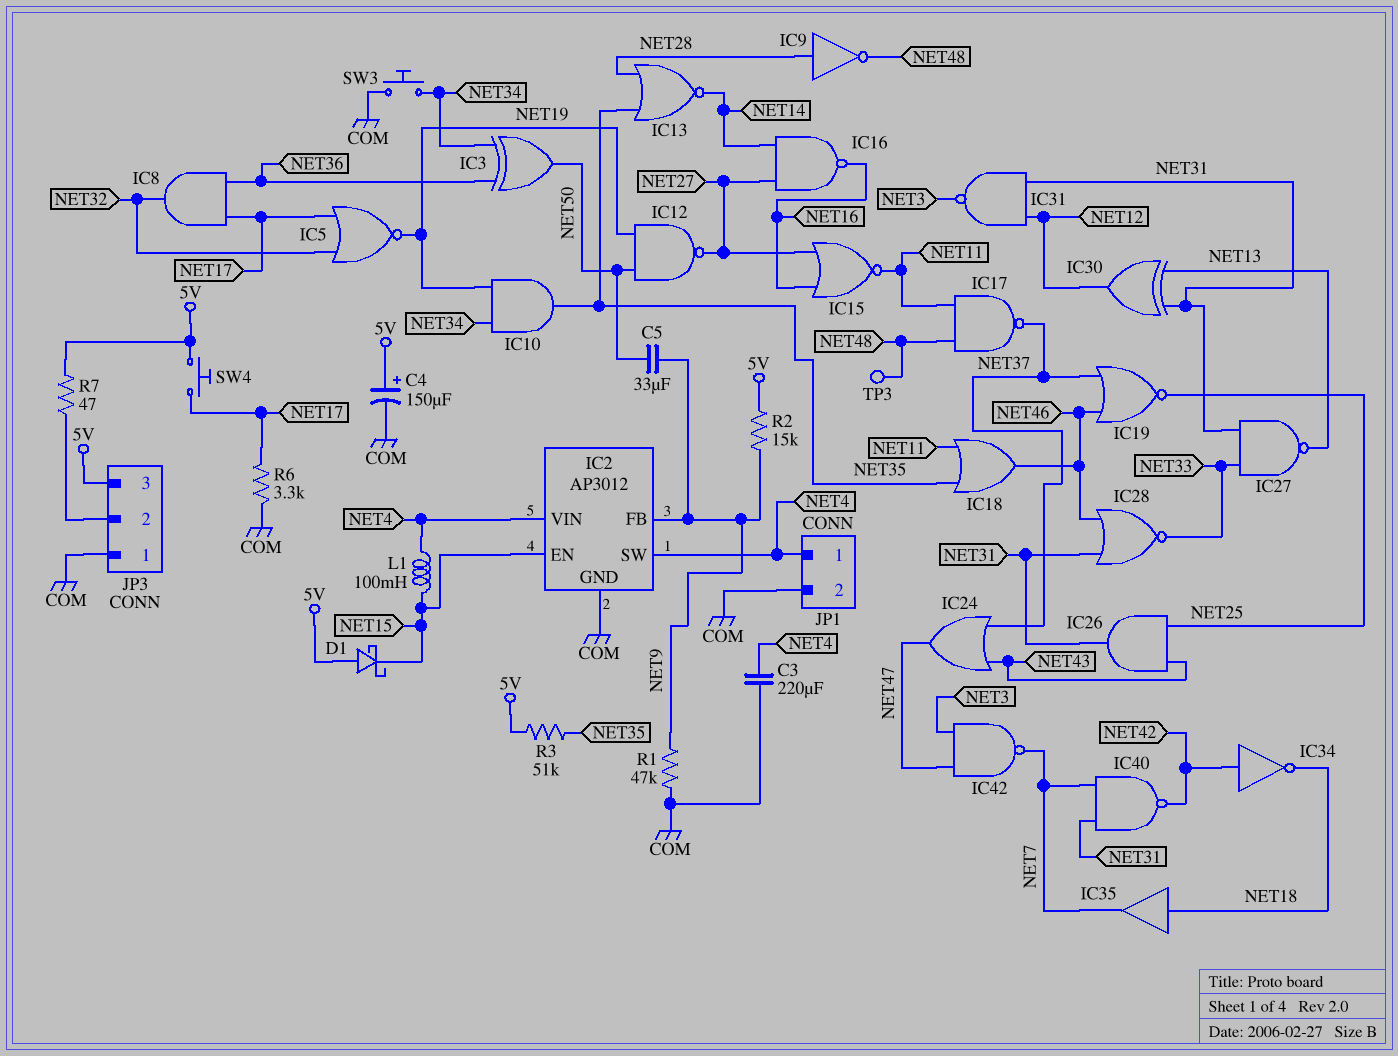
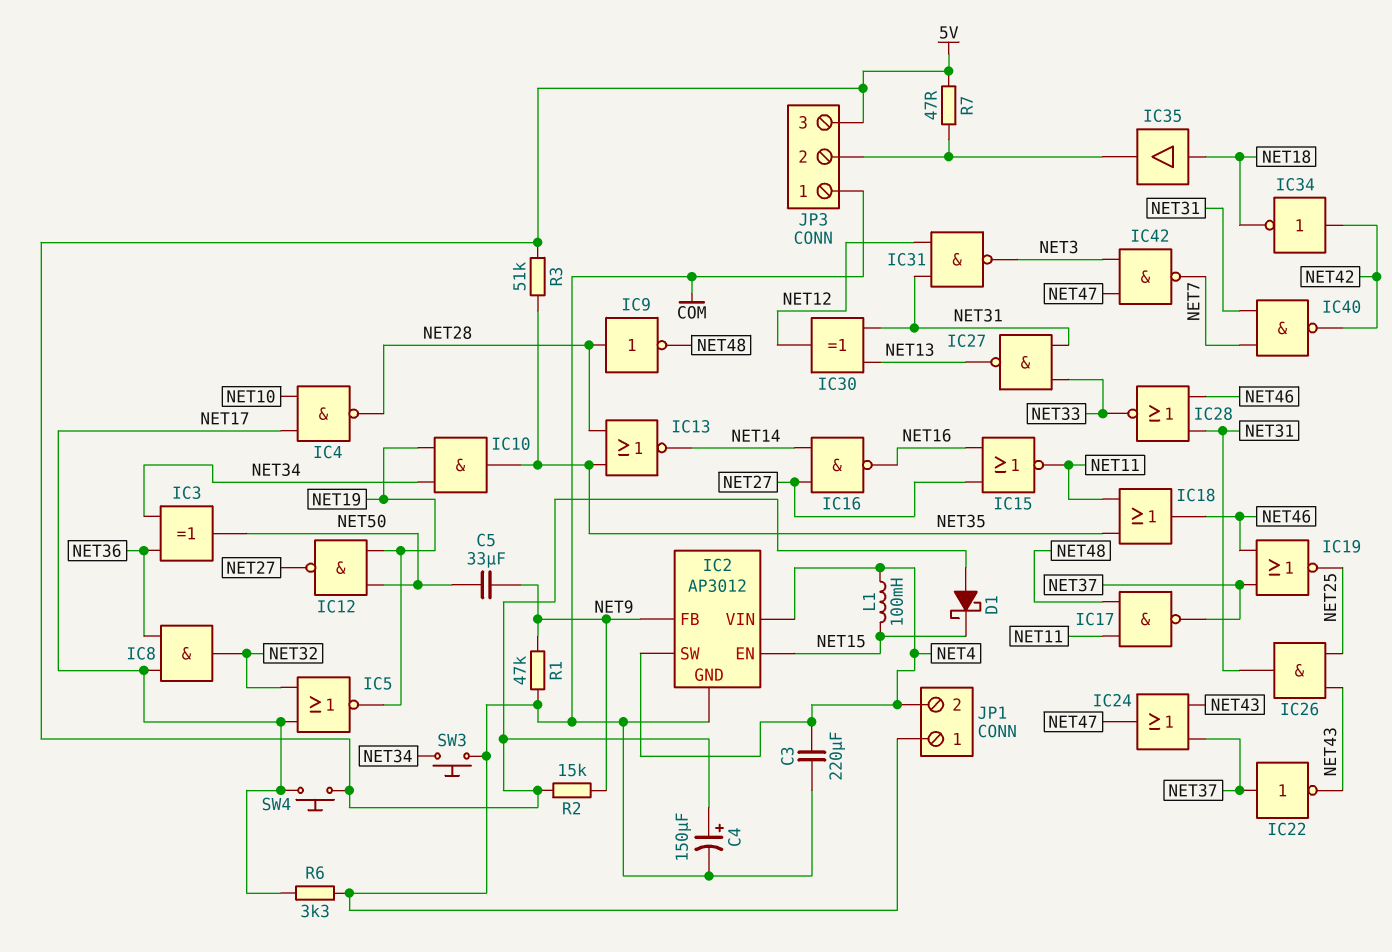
IC4: none -> NAND (in NET10, in NET17, out NET28)
IC22: none -> NOT (in NET37, out NET43)
IC35: buffer (in NET18, out NET7) -> buffer (in NET18, out JP3/2)
JP1 pin 1: NET4 -> COM
JP1 pin 2: COM -> NET4
TP3: test point (NET48) -> none

